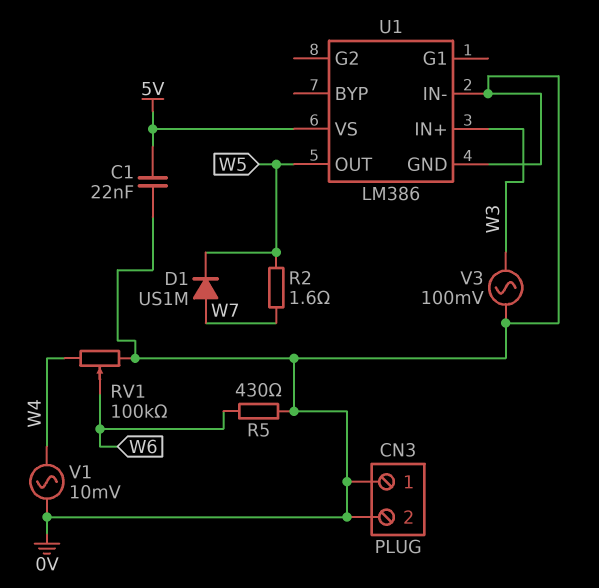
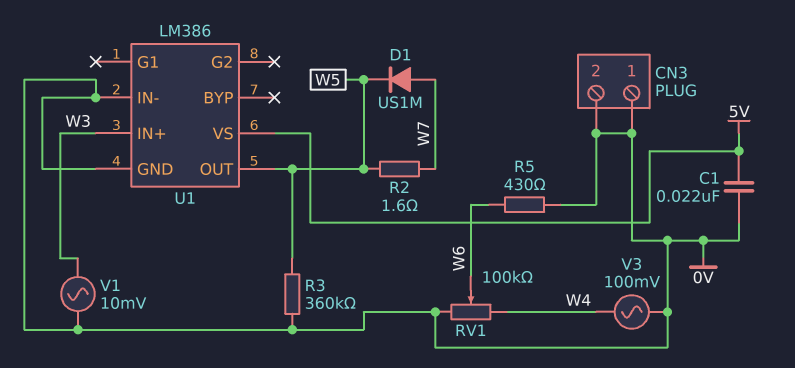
R3: none -> 360k (0V, W5)
V1: AC 10mV (0V, W4) -> AC 10mV (0V, W3)
V3: AC 100mV (0V, W3) -> AC 100mV (0V, W4)

